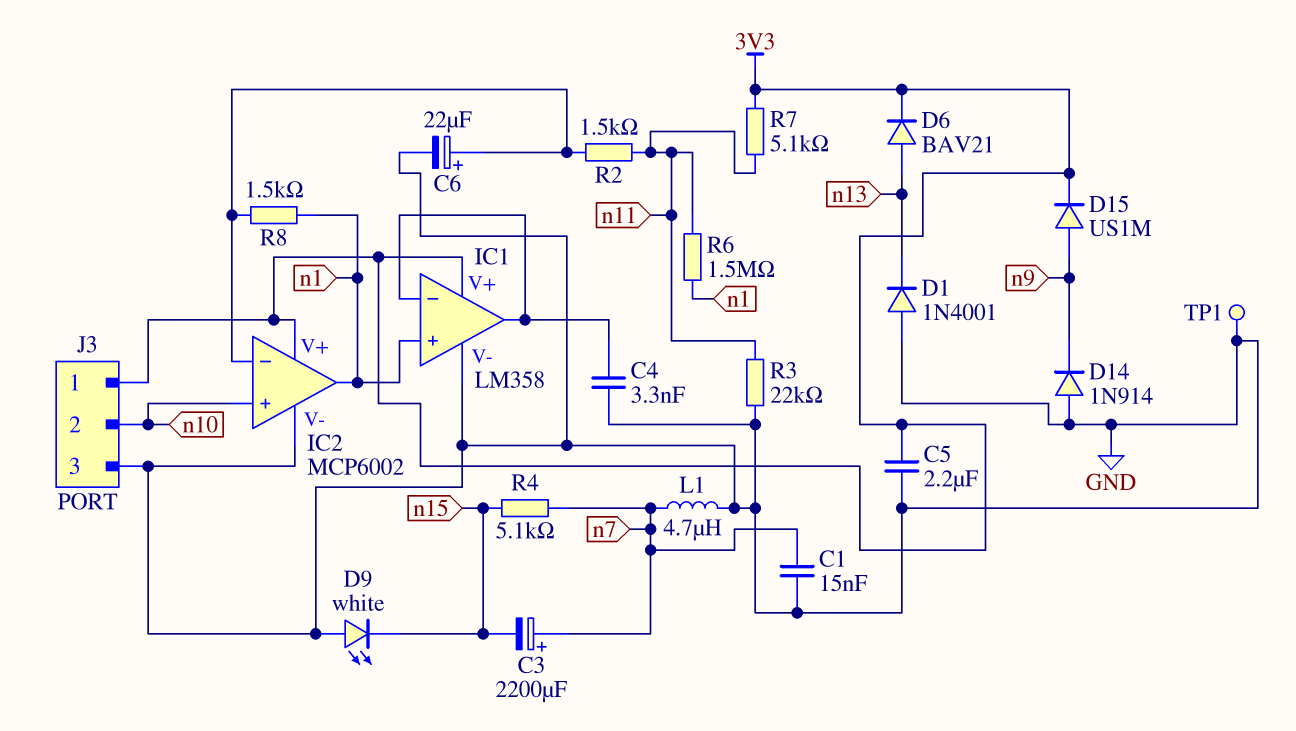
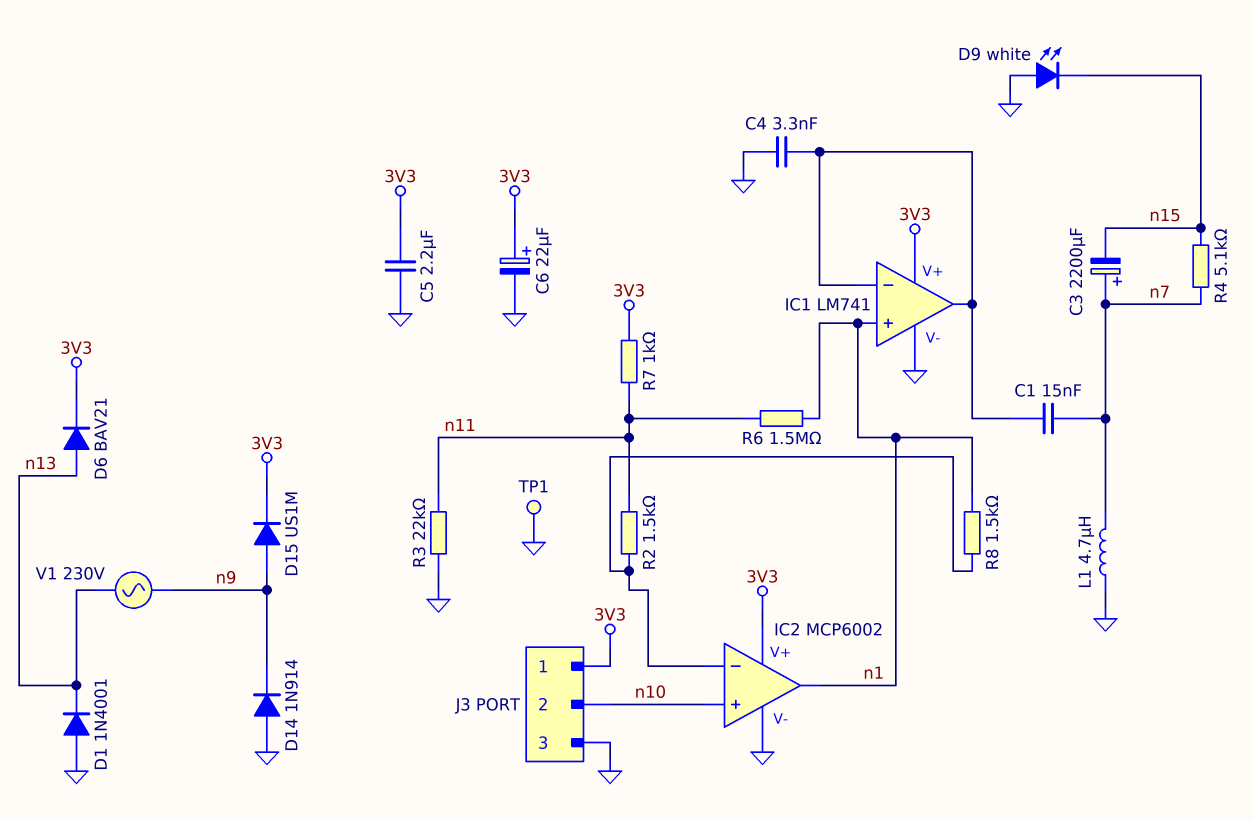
C1: 15nF (GND, n7) -> 15nF (IC1/in-, n7)
C6: 22uF (plus IC2/in-, minus GND) -> 22uF (plus 3V3, minus GND)
IC1: LM358 -> LM741
R7: 5.1k (3V3, n11) -> 1k (3V3, n11)
V1: none -> AC 230V (n9, n13)

